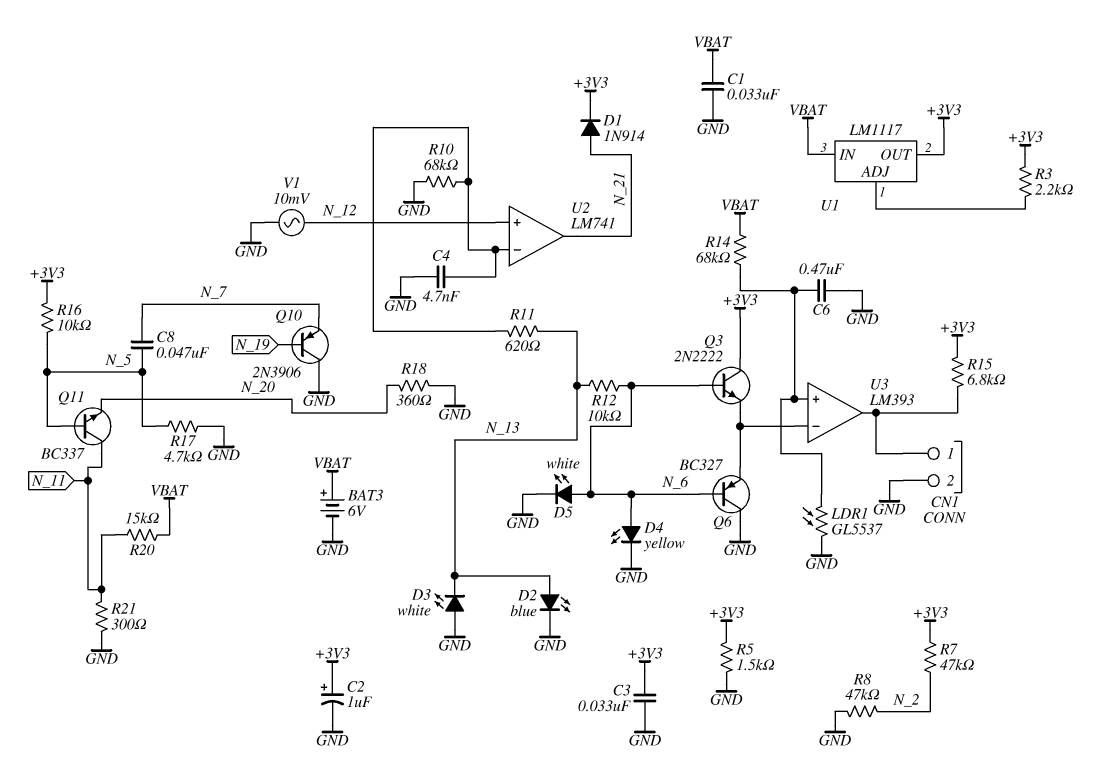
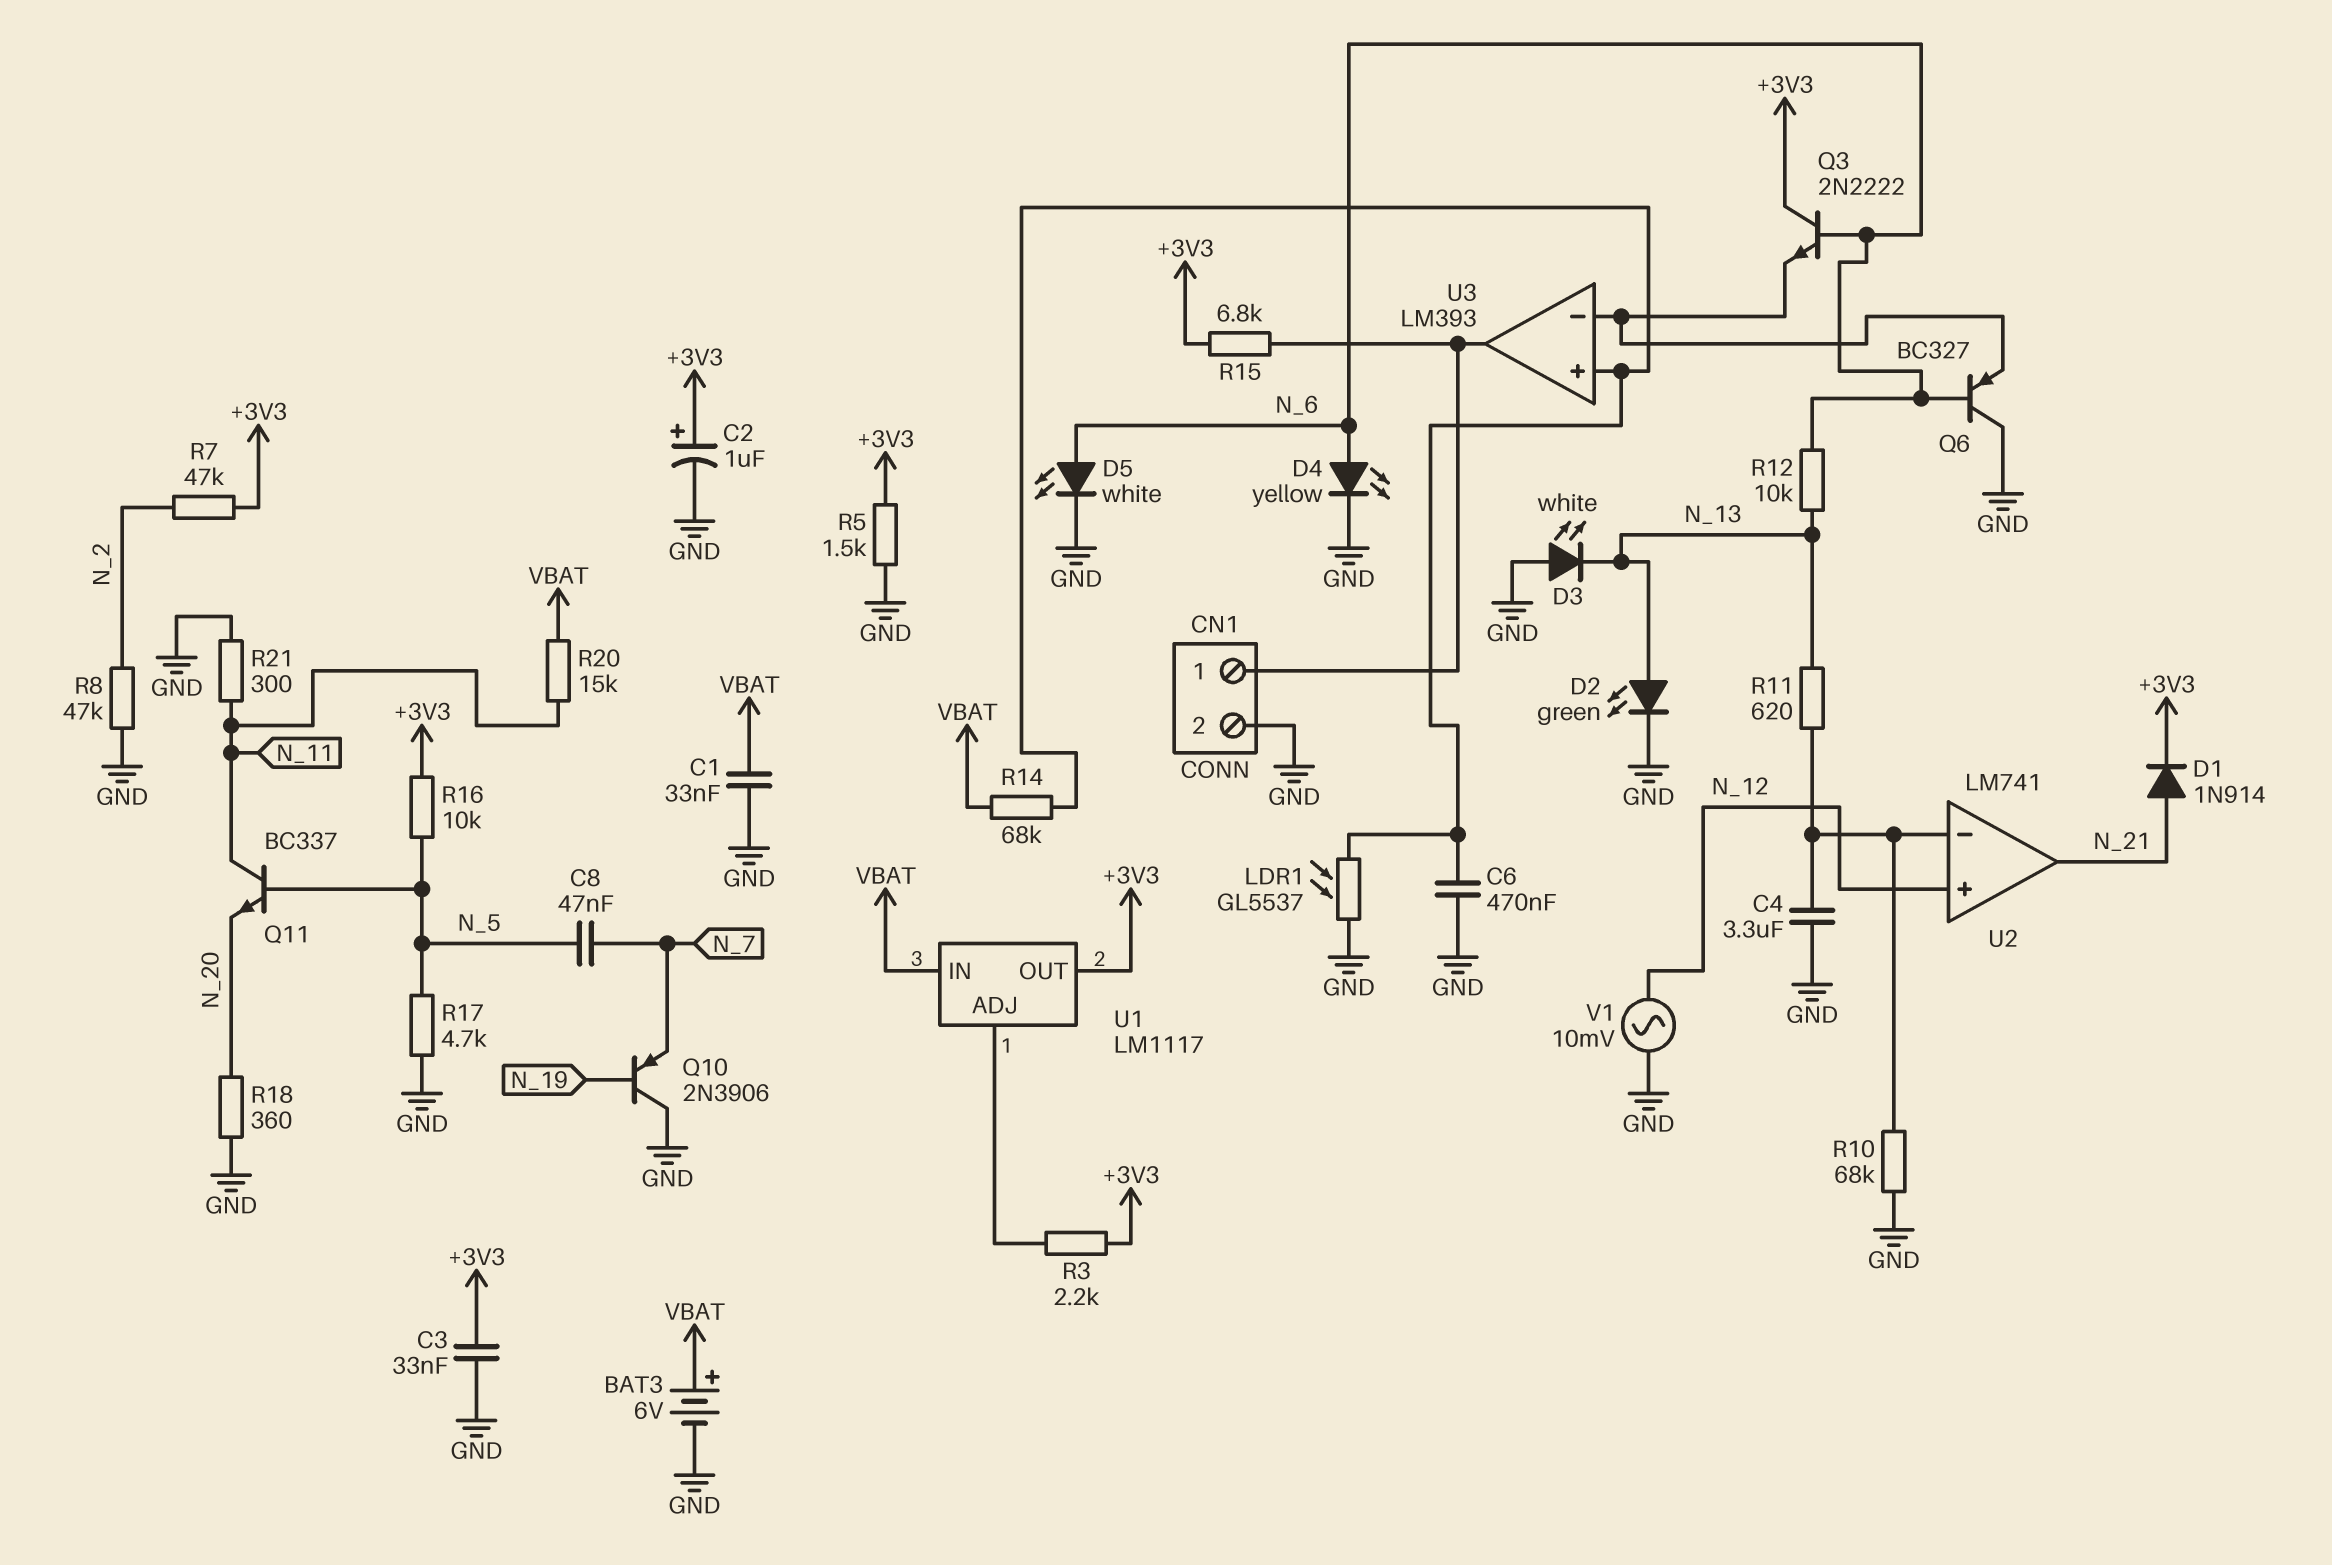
C4: 4.7nF (GND, U2/in-) -> 3.3uF (GND, U2/in-)
D2: LED blue (A N_13, K GND) -> LED green (A N_13, K GND)

